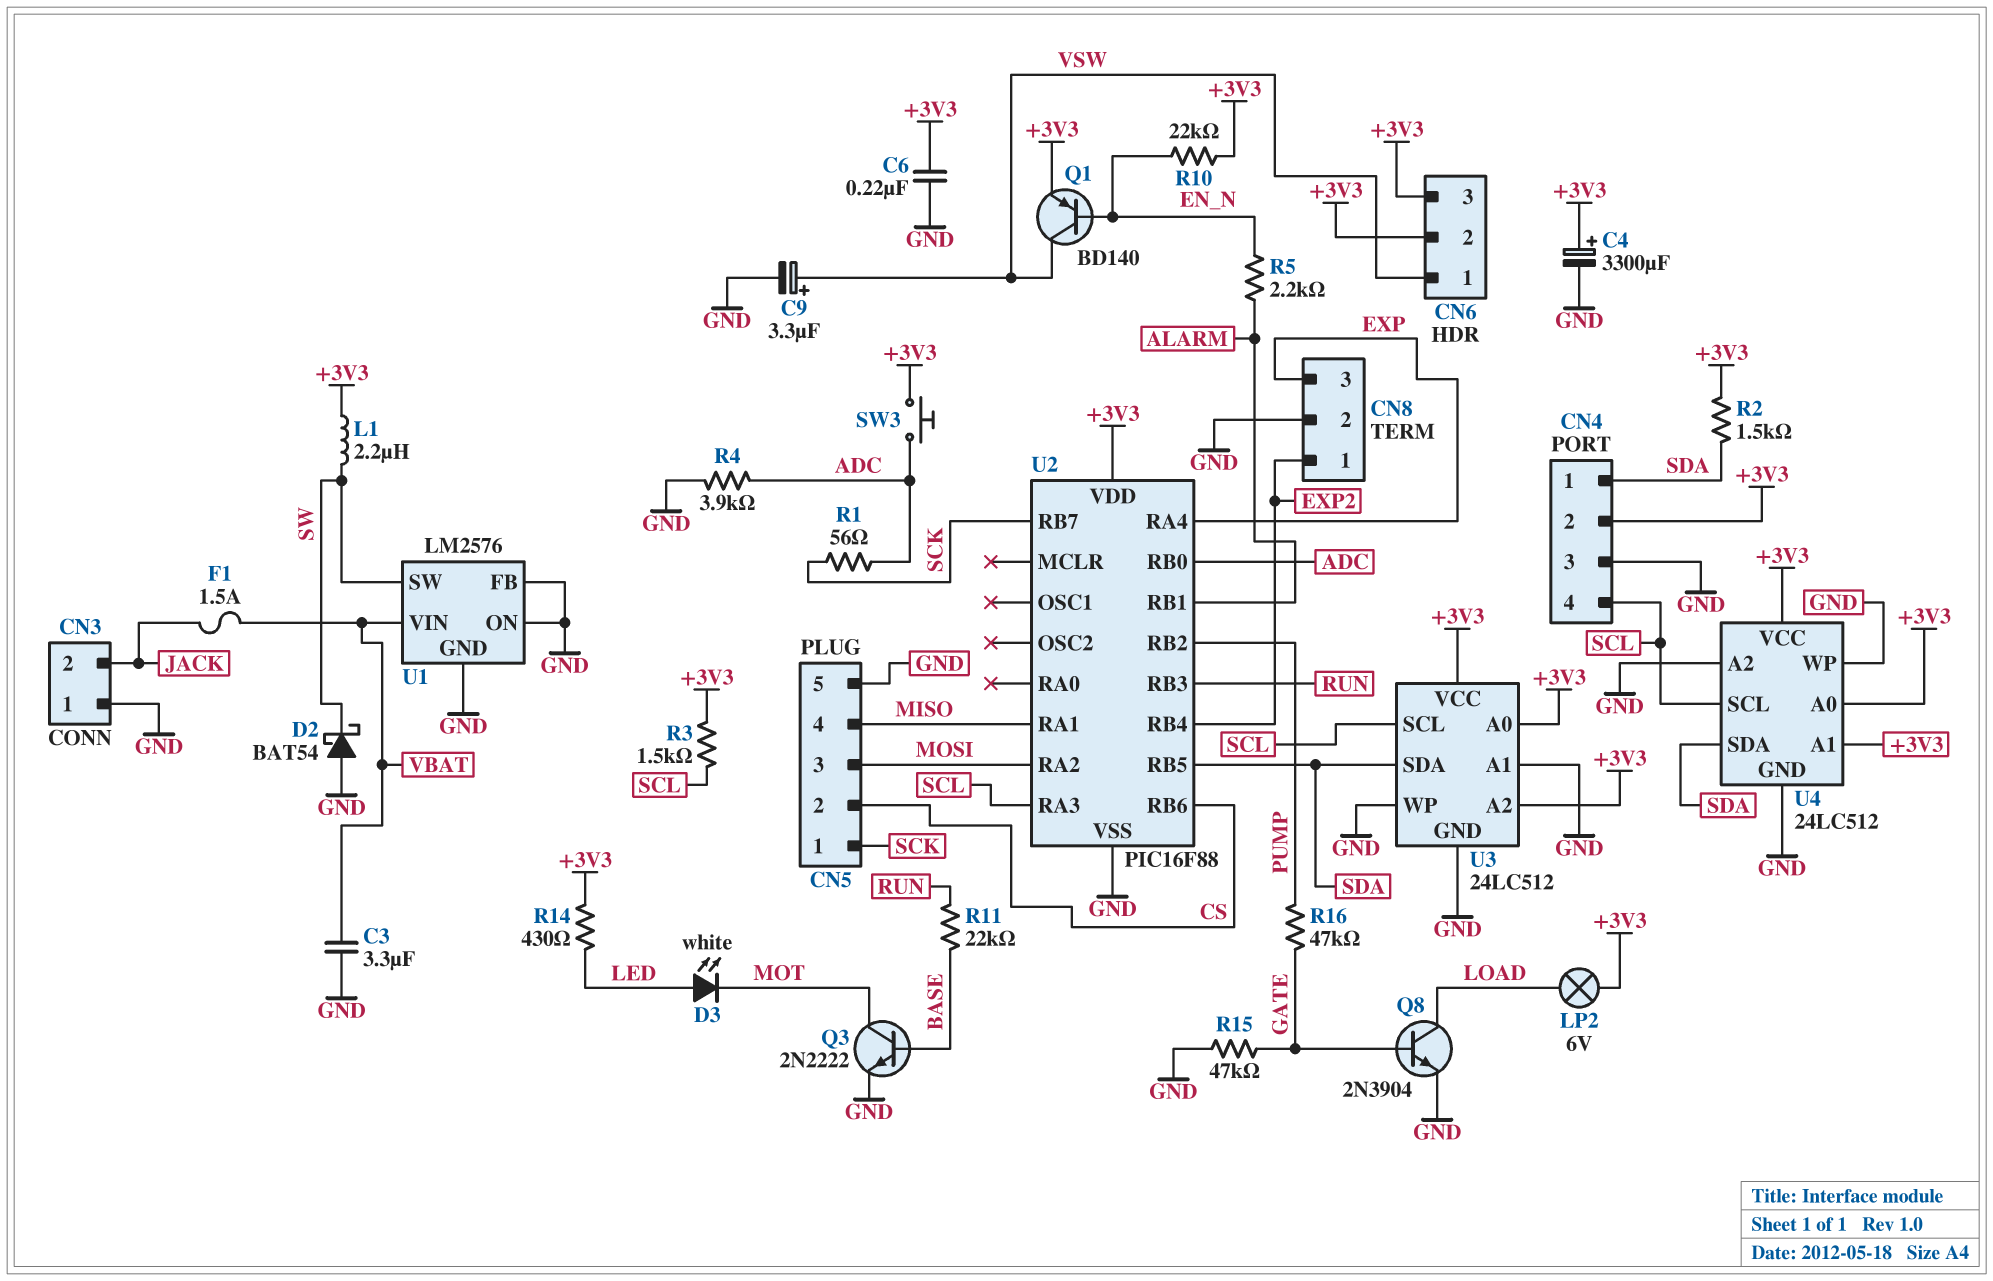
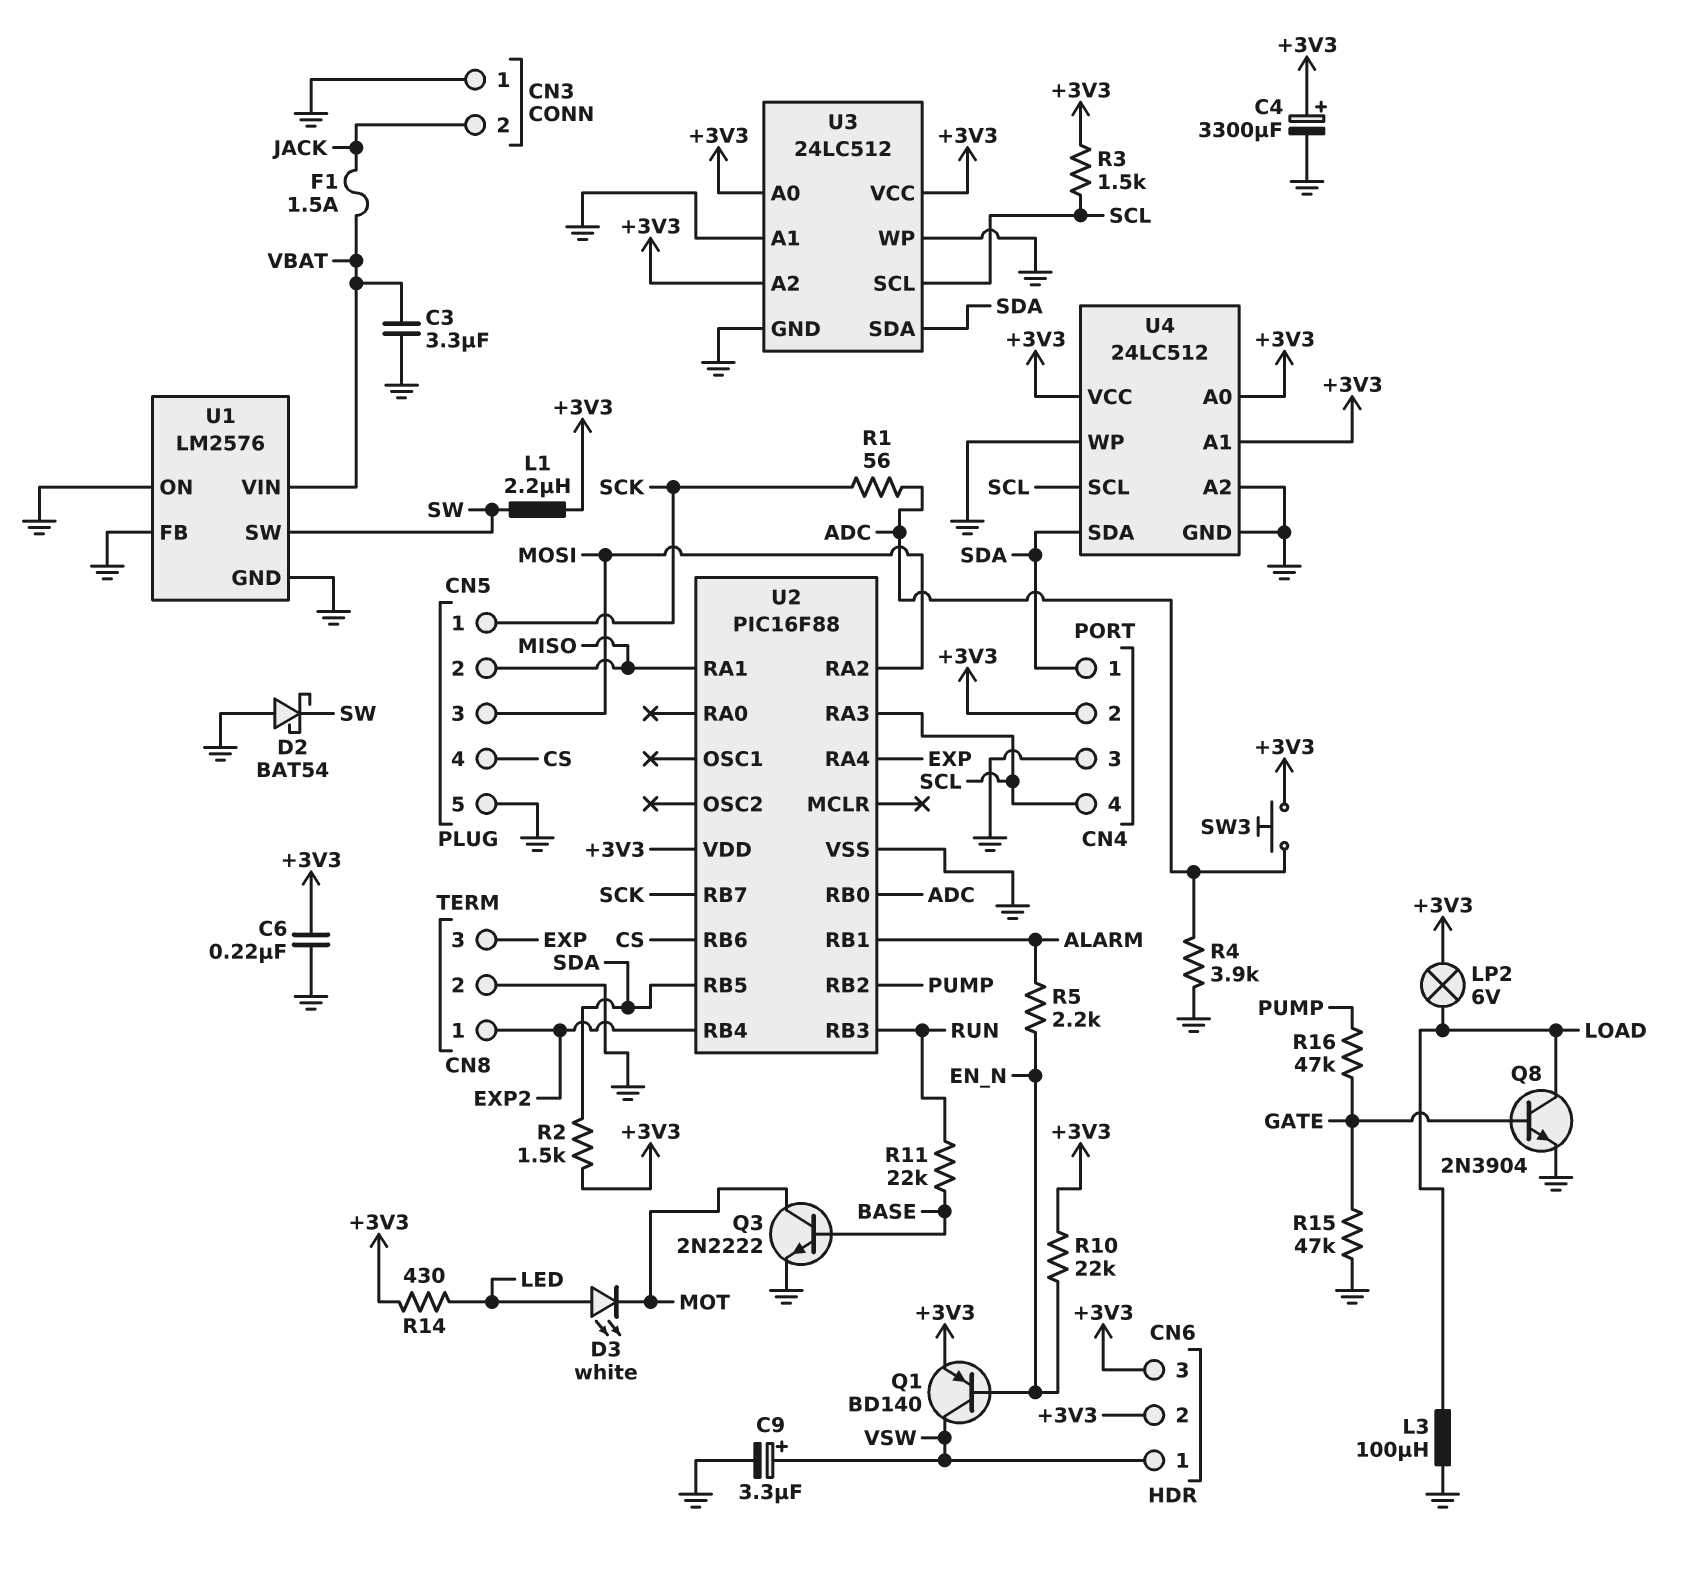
CN5 pin 2: CS -> MISO
CN5 pin 4: MISO -> CS
L3: none -> 100uH (GND, LOAD)

